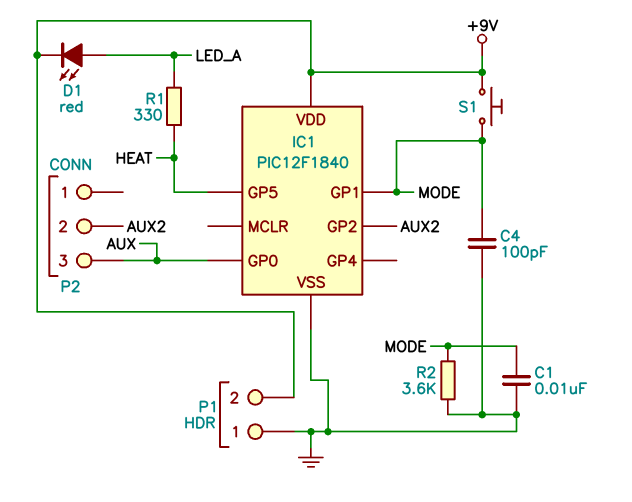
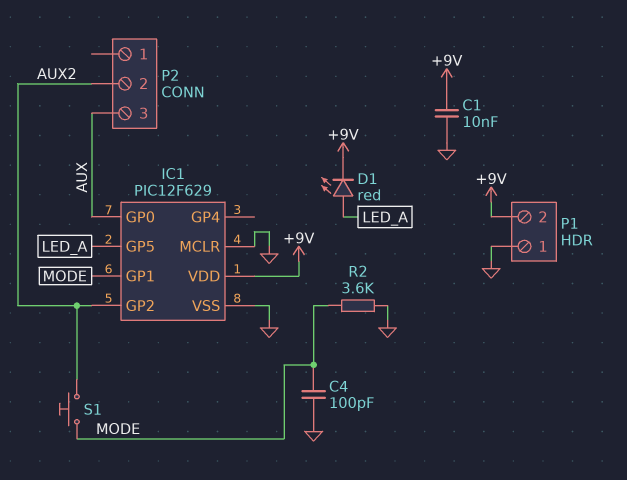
C1: 10nF (GND, MODE) -> 10nF (+9V, GND)
IC1: PIC12F1840 -> PIC12F629
IC1 pin GP5: HEAT -> LED_A
IC1 pin MCLR: none -> GND
R1: 330 (HEAT, LED_A) -> none
S1: button (+9V, MODE) -> button (AUX2, MODE)

